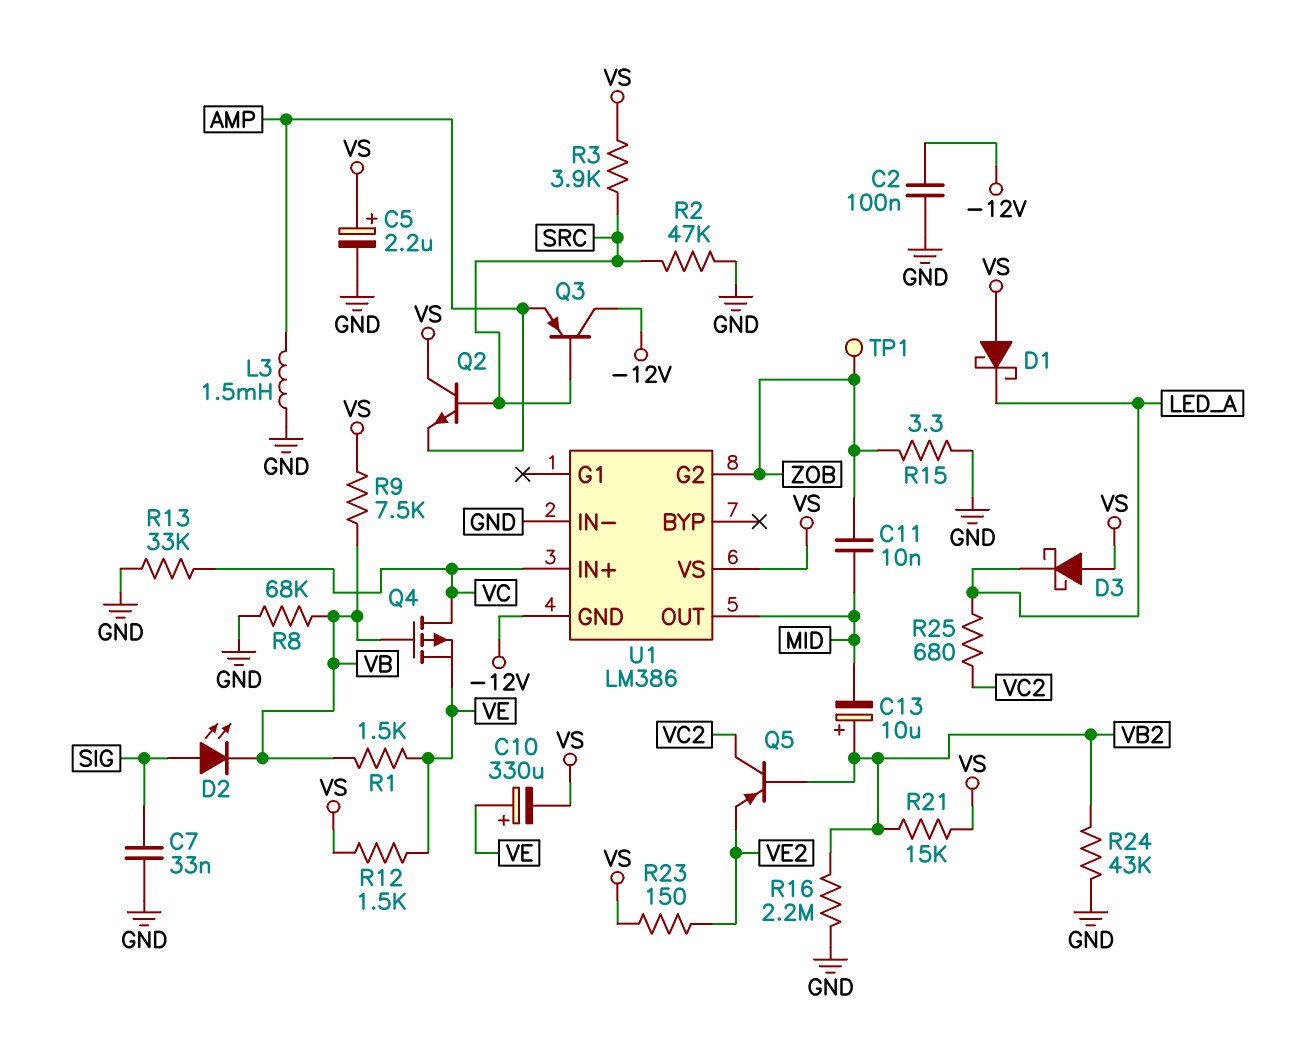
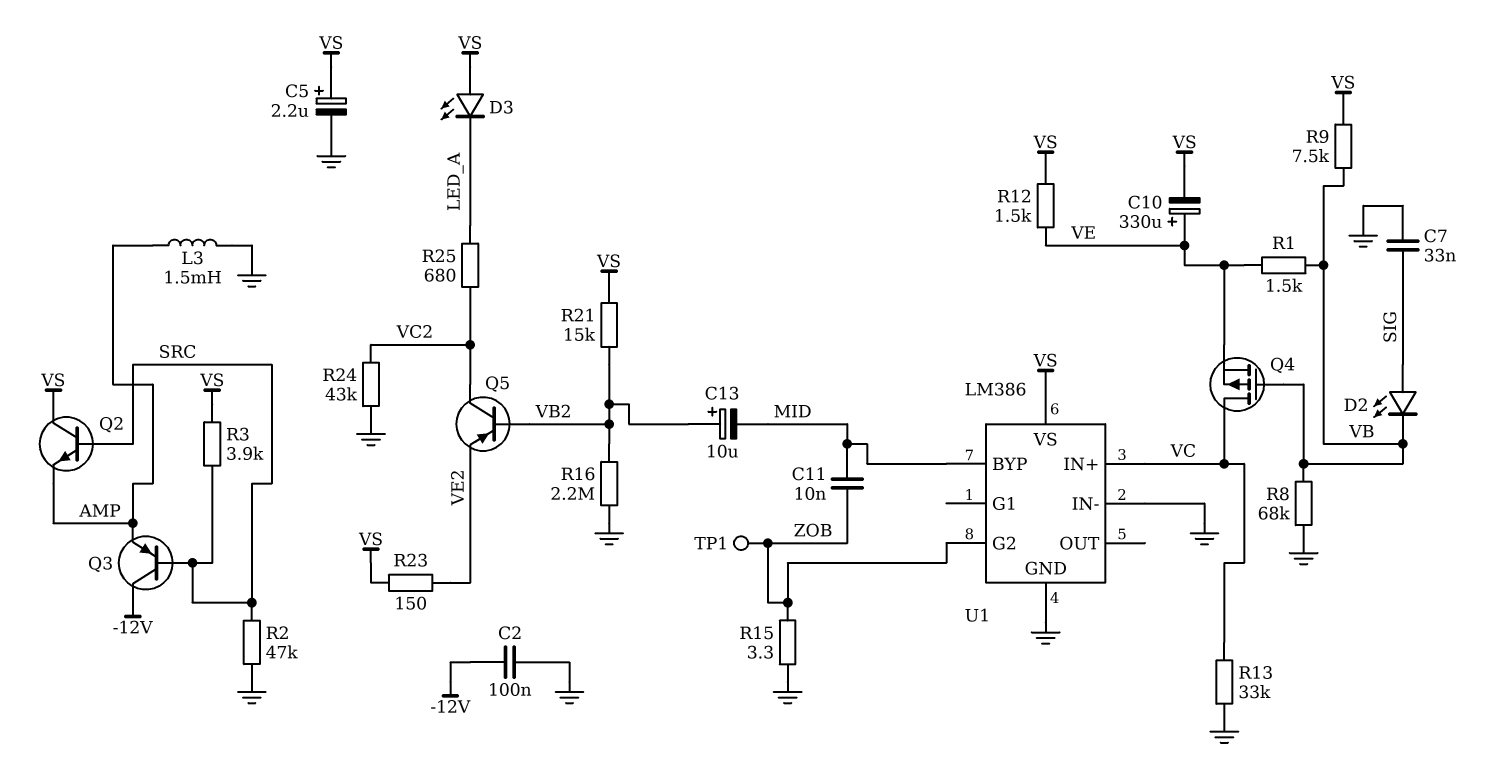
D1: schottky (A VS, K LED_A) -> none
D3: schottky (A VS, K LED_A) -> LED (A VS, K LED_A)
R24: 43k (GND, VB2) -> 43k (GND, VC2)
U1 pin BYP: none -> MID
U1 pin GND: -12V -> GND
U1 pin OUT: MID -> none

